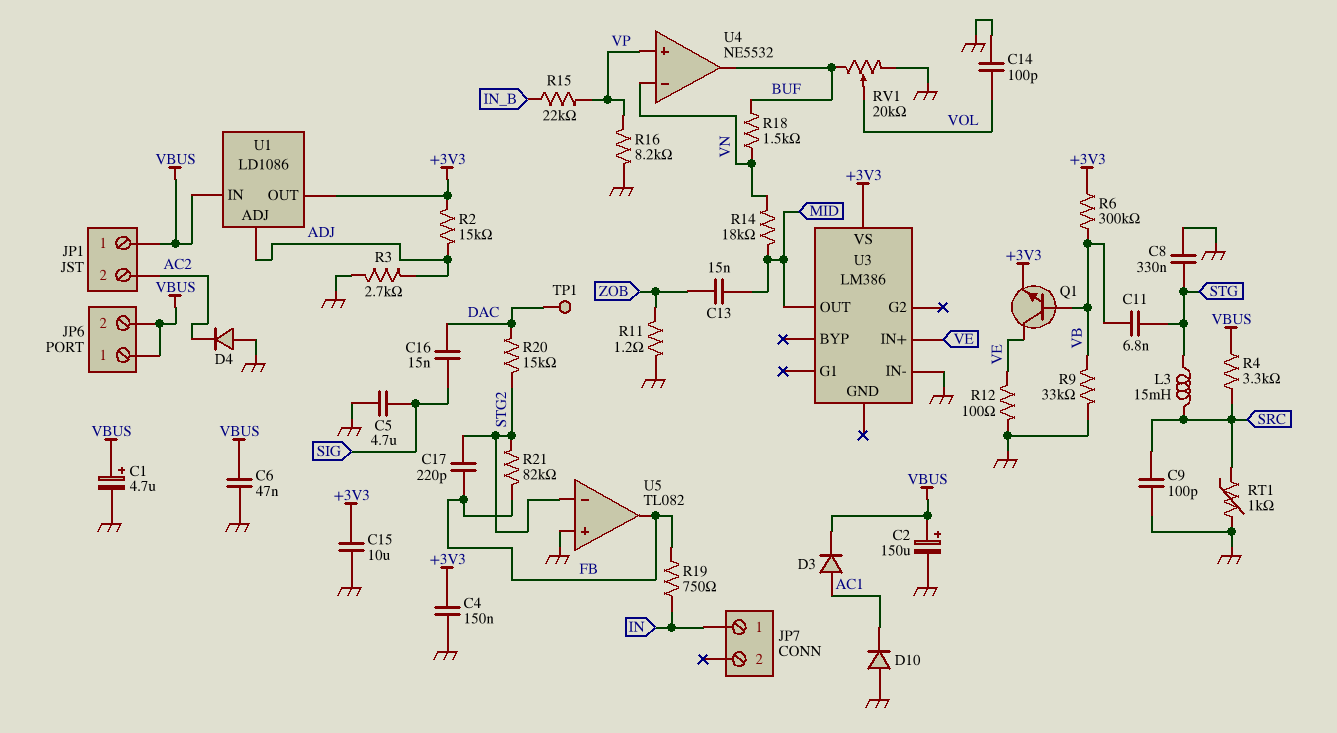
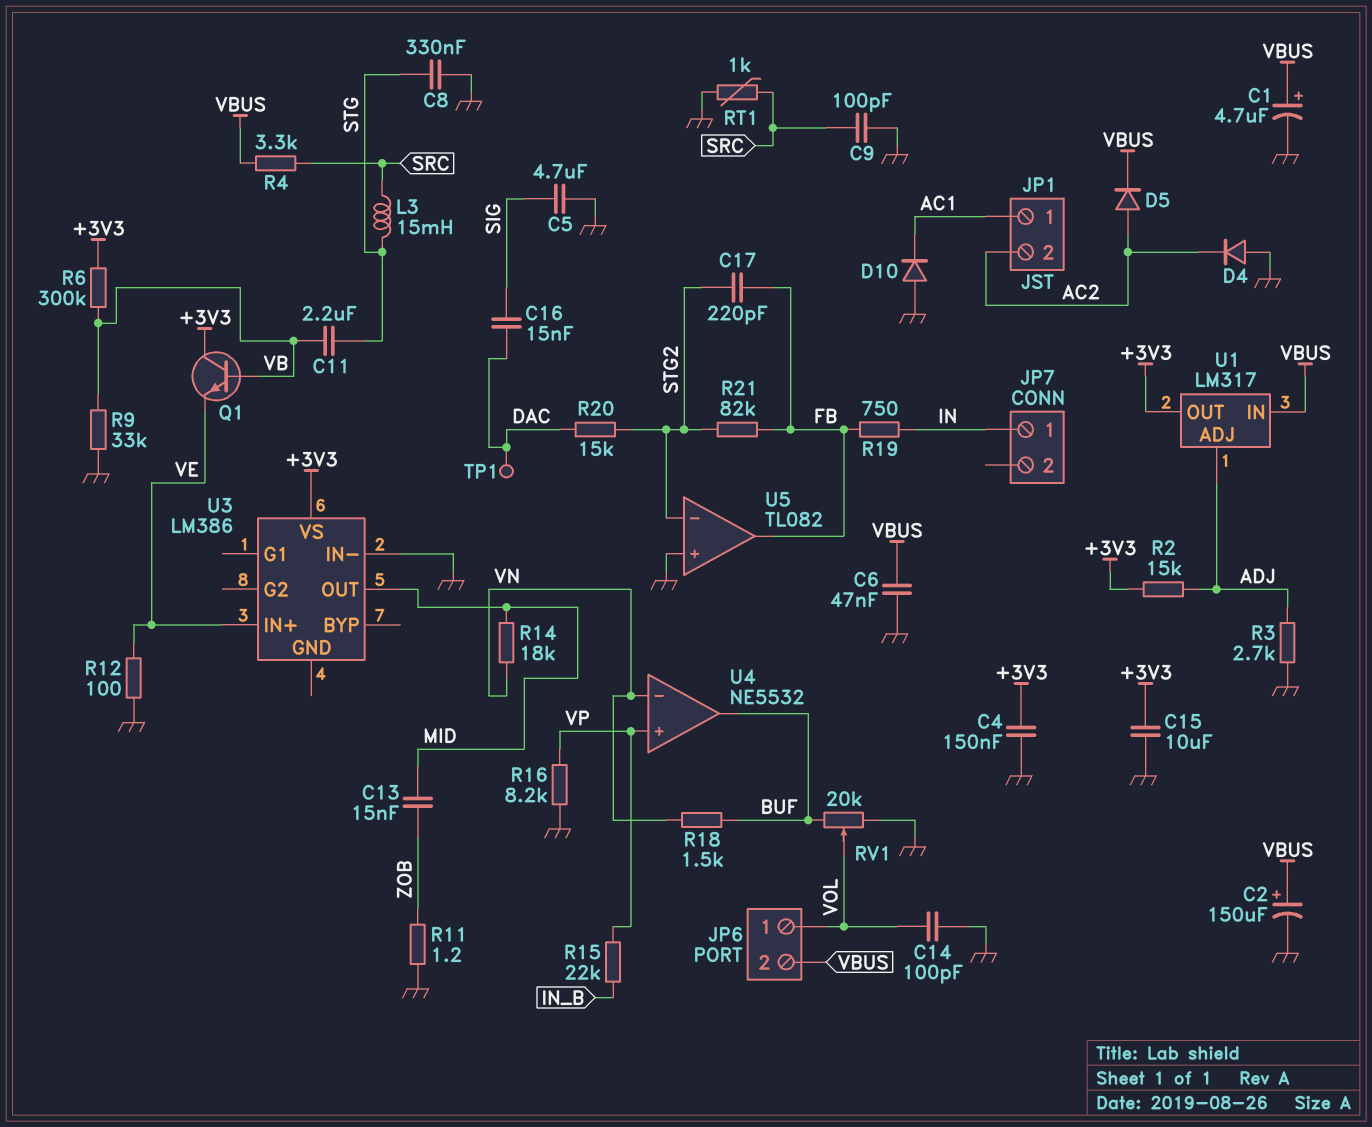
C11: 6.8nF (STG, VB) -> 2.2uF (STG, VB)
D3: diode (A AC1, K VBUS) -> none
D5: none -> diode (A AC2, K VBUS)
JP1 pin 1: VBUS -> AC1
JP6 pin 1: VBUS -> VOL
Q1: NPN (B VB, C VE, E +3V3) -> NPN (B VB, C +3V3, E VE)
U1: LD1086 -> LM317

